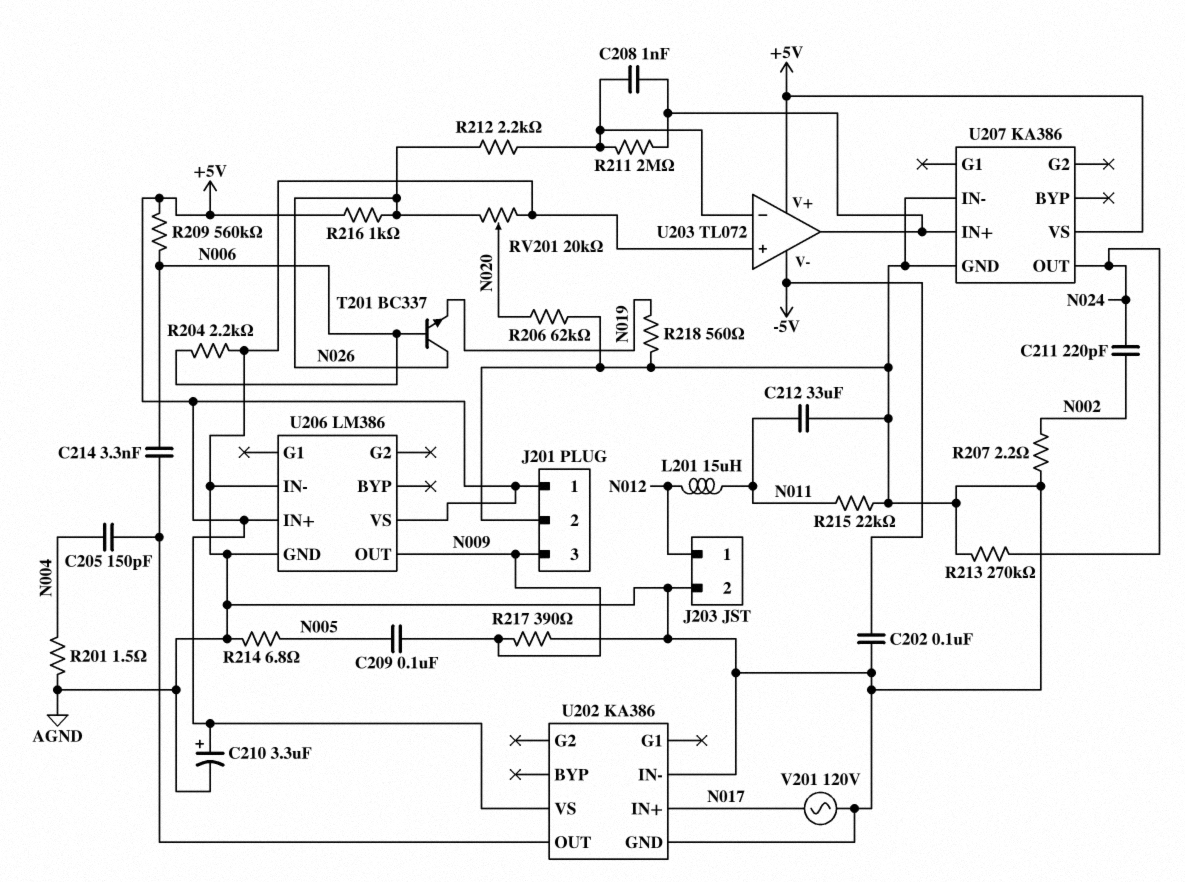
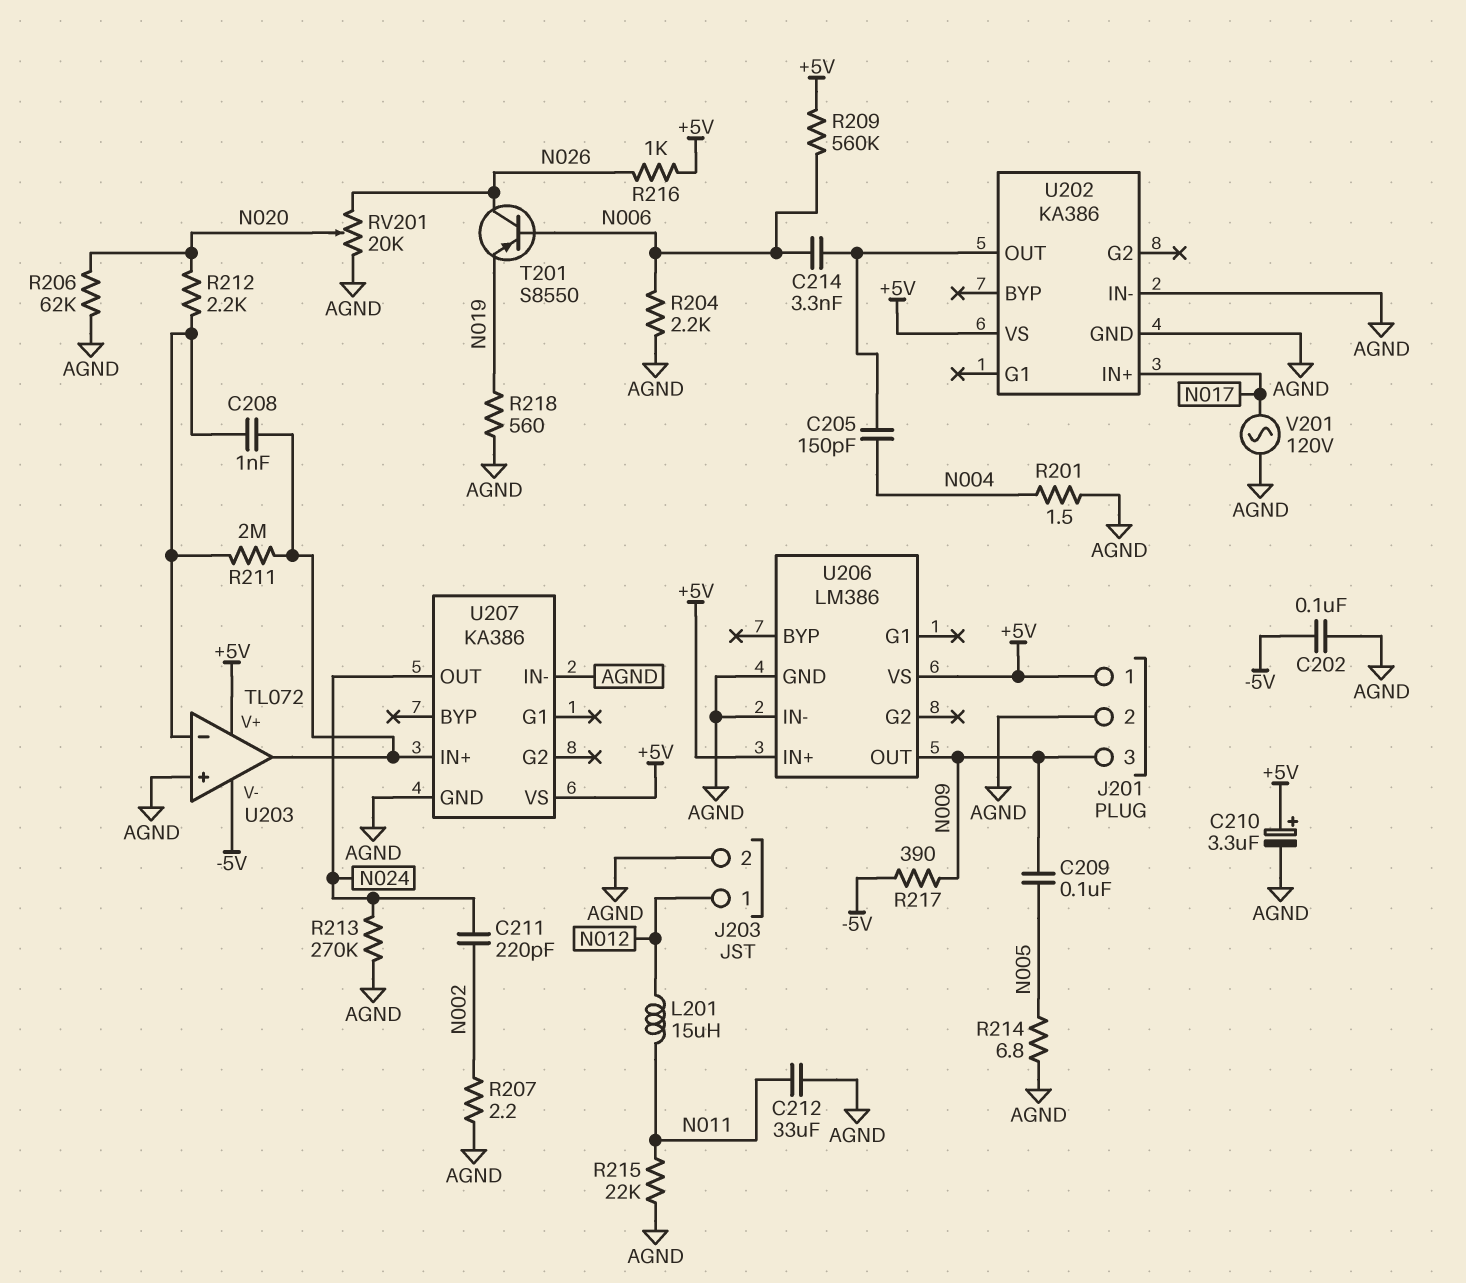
R212: 2.2k (N026, U203/in-) -> 2.2k (N020, U203/in-)
R217: 390 (AGND, N009) -> 390 (-5V, N009)
T201: NPN BC337 (B N006, C N026, E N019) -> PNP S8550 (B N006, C N026, E N019)

